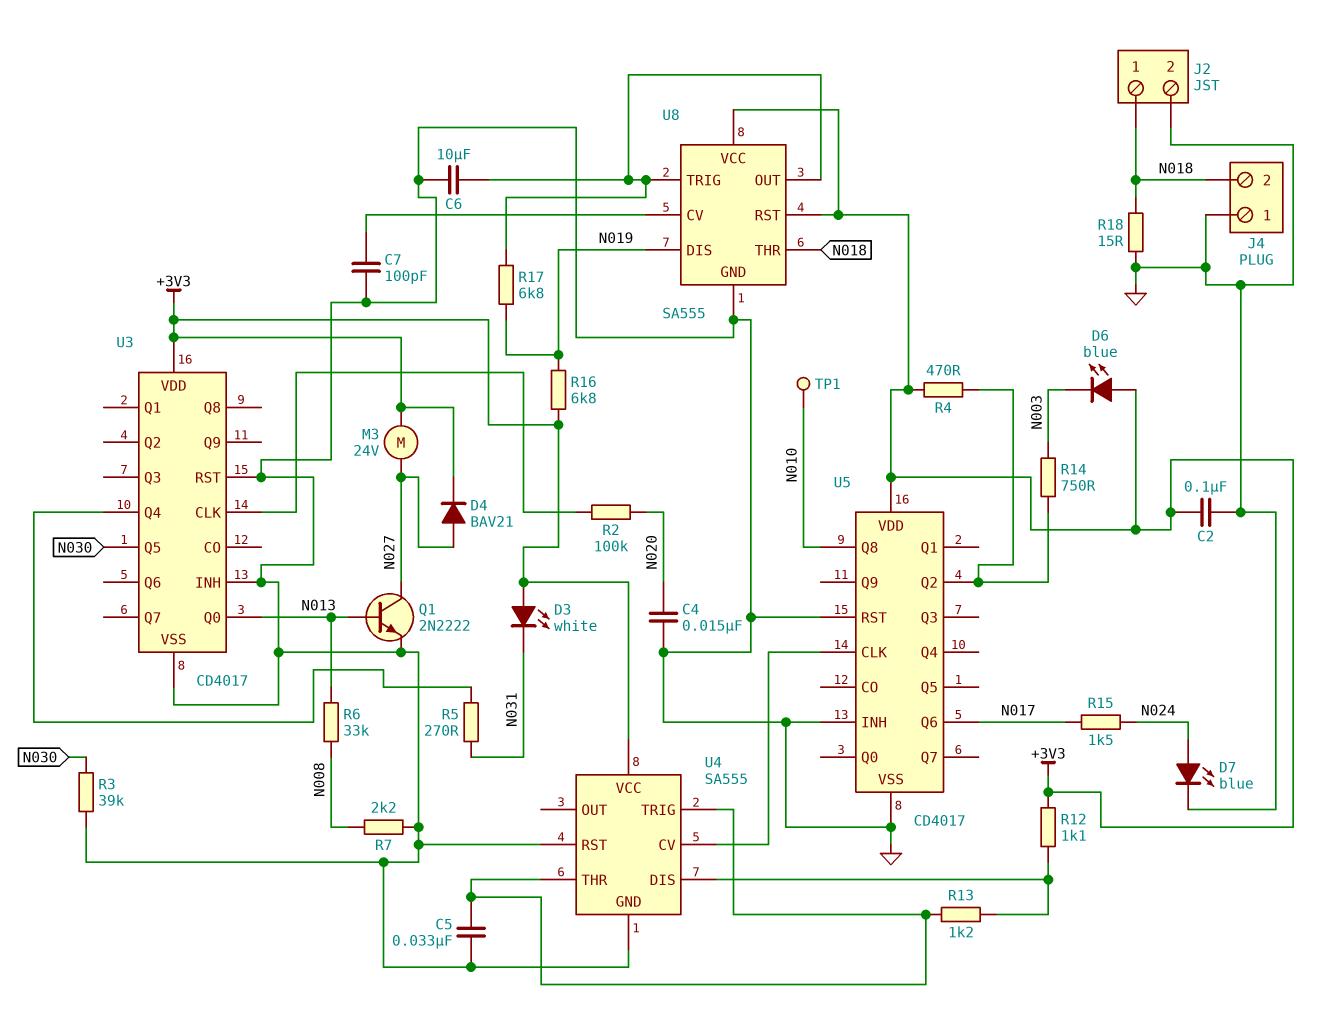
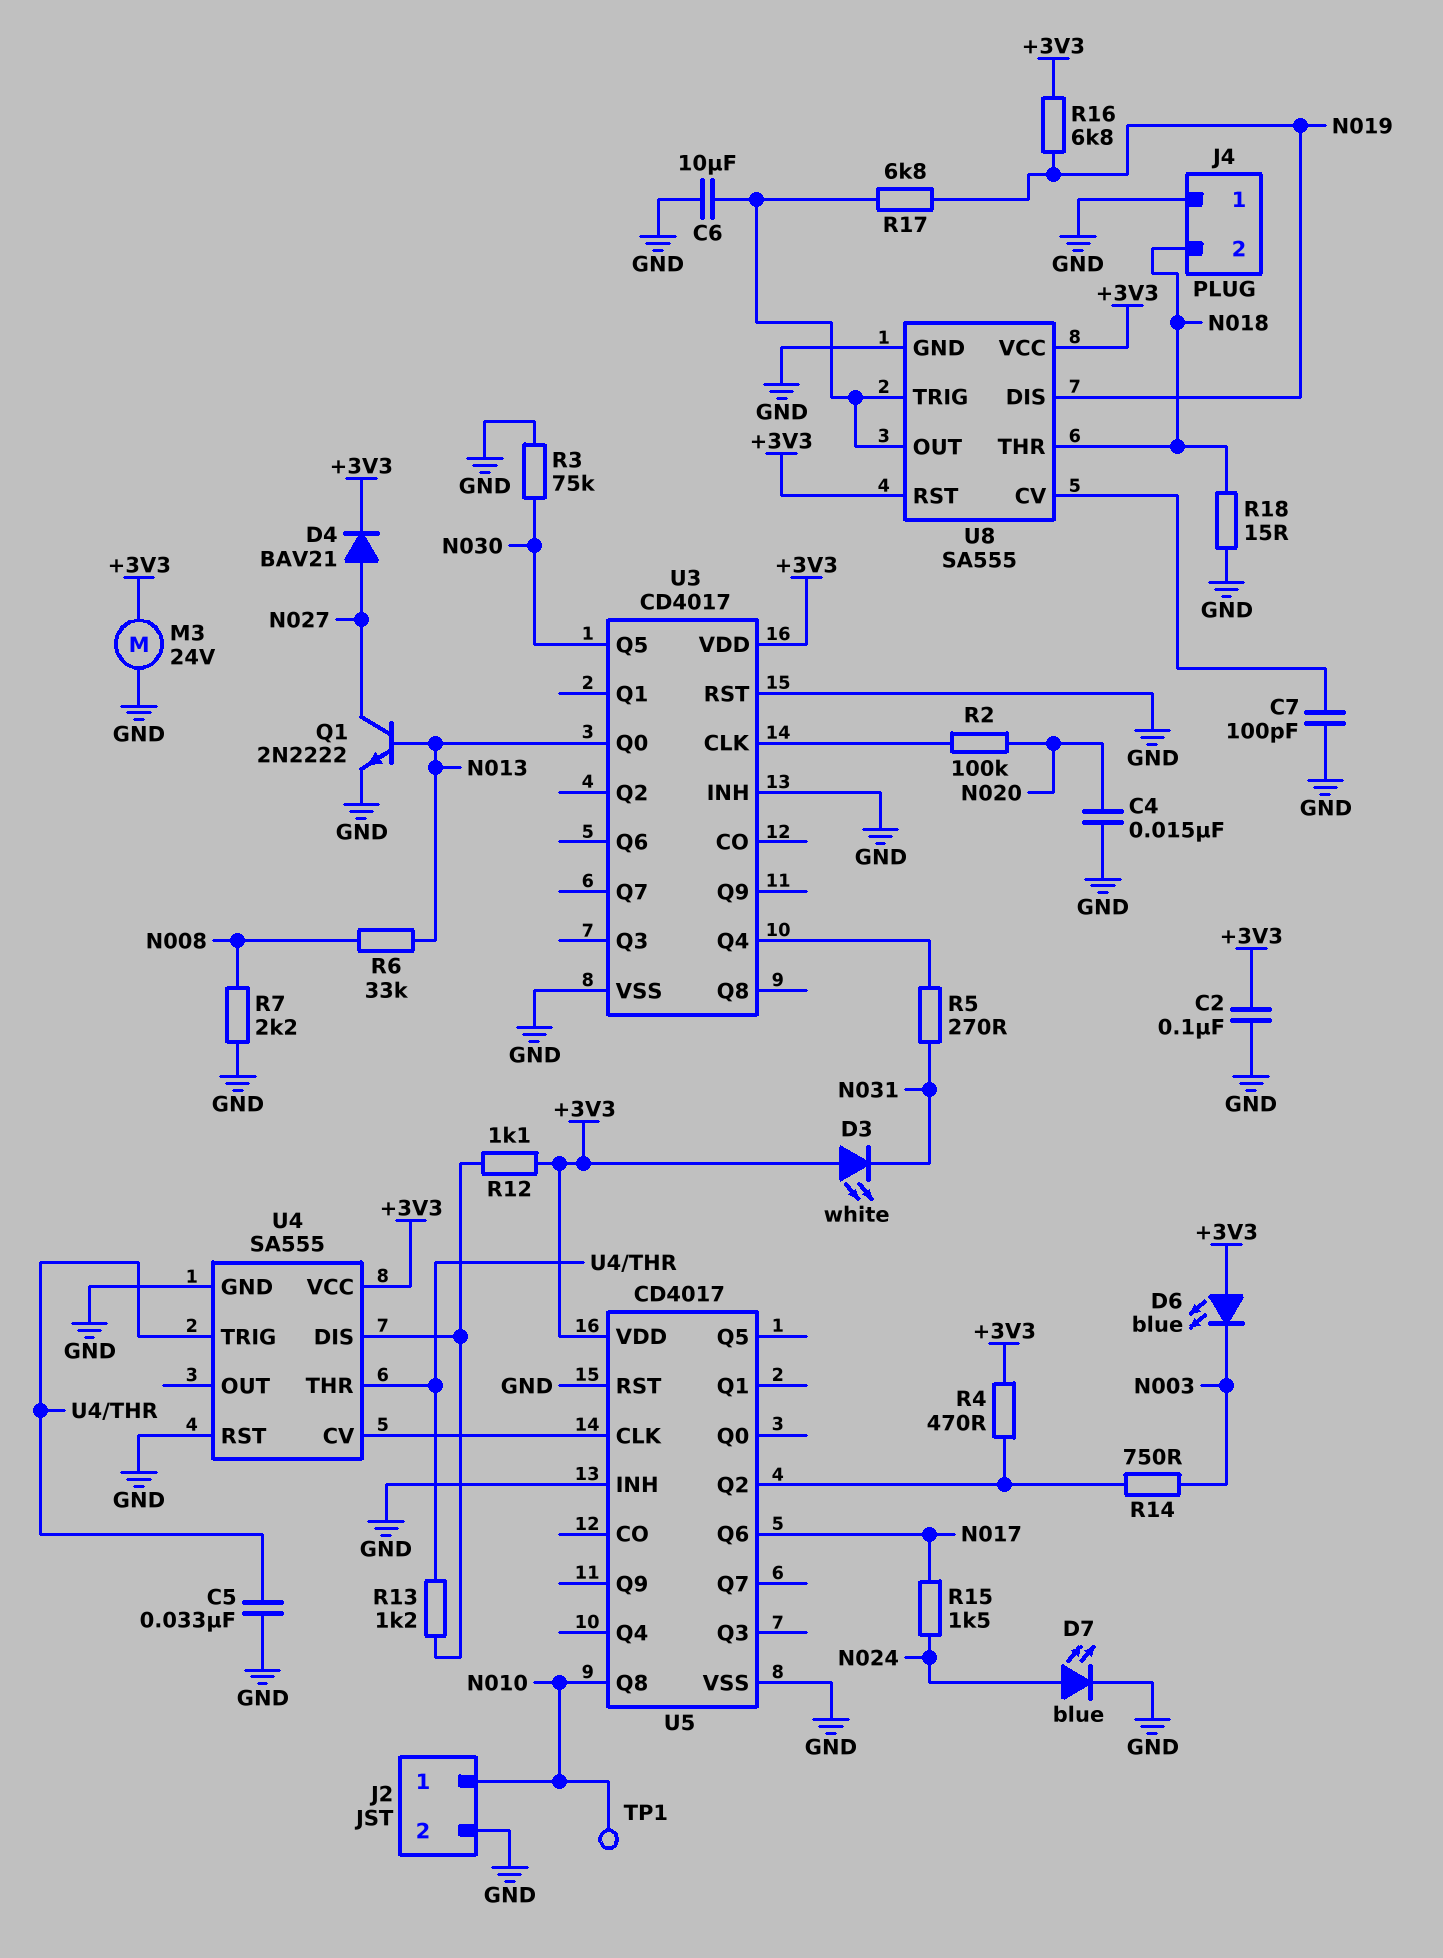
J2 pin 1: N018 -> N010
M3: motor 24V (+3V3, N027) -> motor 24V (+3V3, GND)
R3: 39k (GND, N030) -> 75k (GND, N030)

